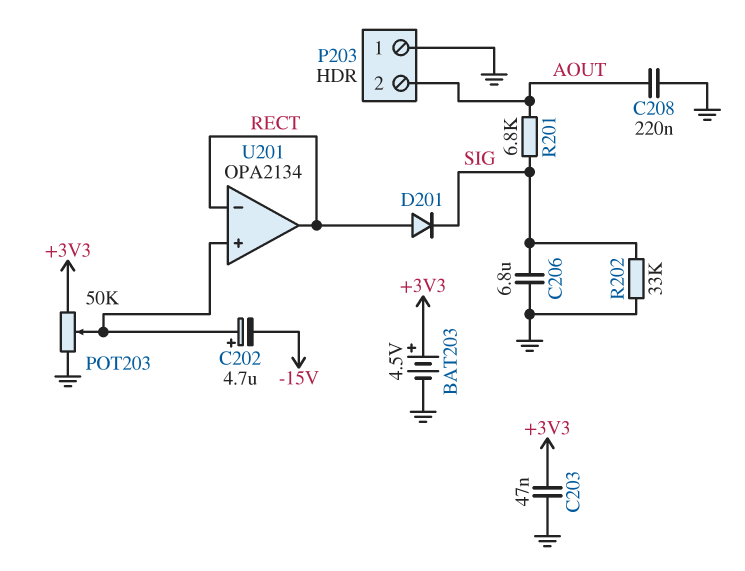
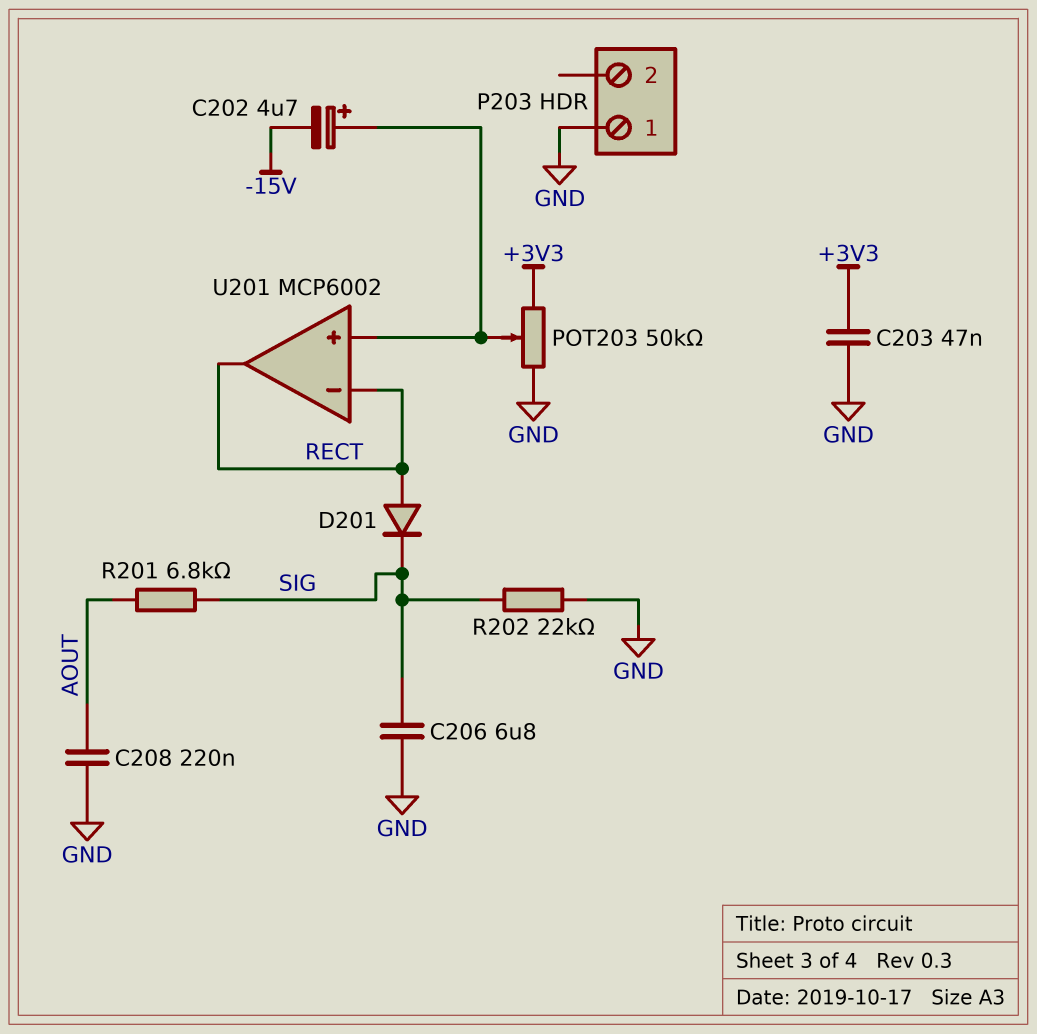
BAT203: 4.5V (plus +3V3, minus GND) -> none
P203 pin 2: AOUT -> none
R202: 33k (GND, SIG) -> 22k (GND, SIG)
U201: OPA2134 -> MCP6002

